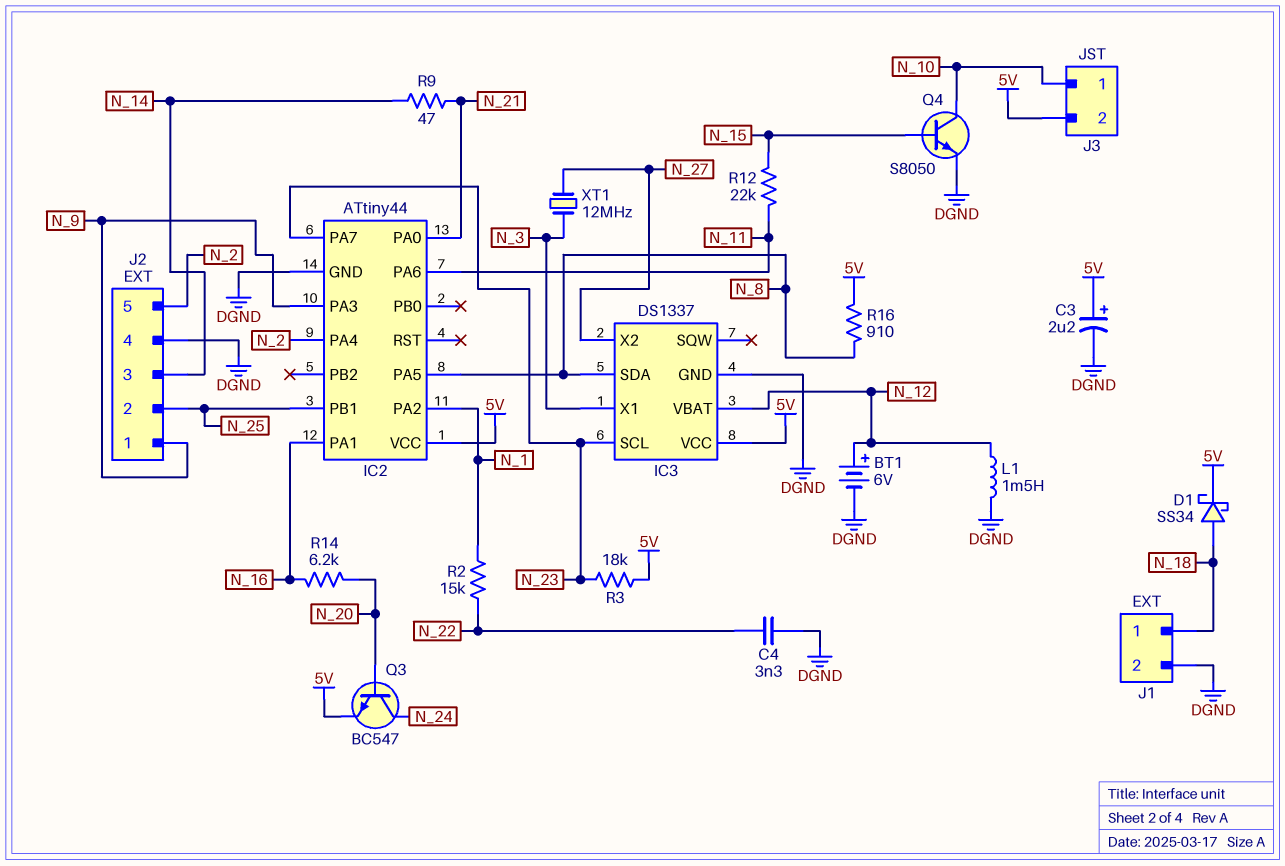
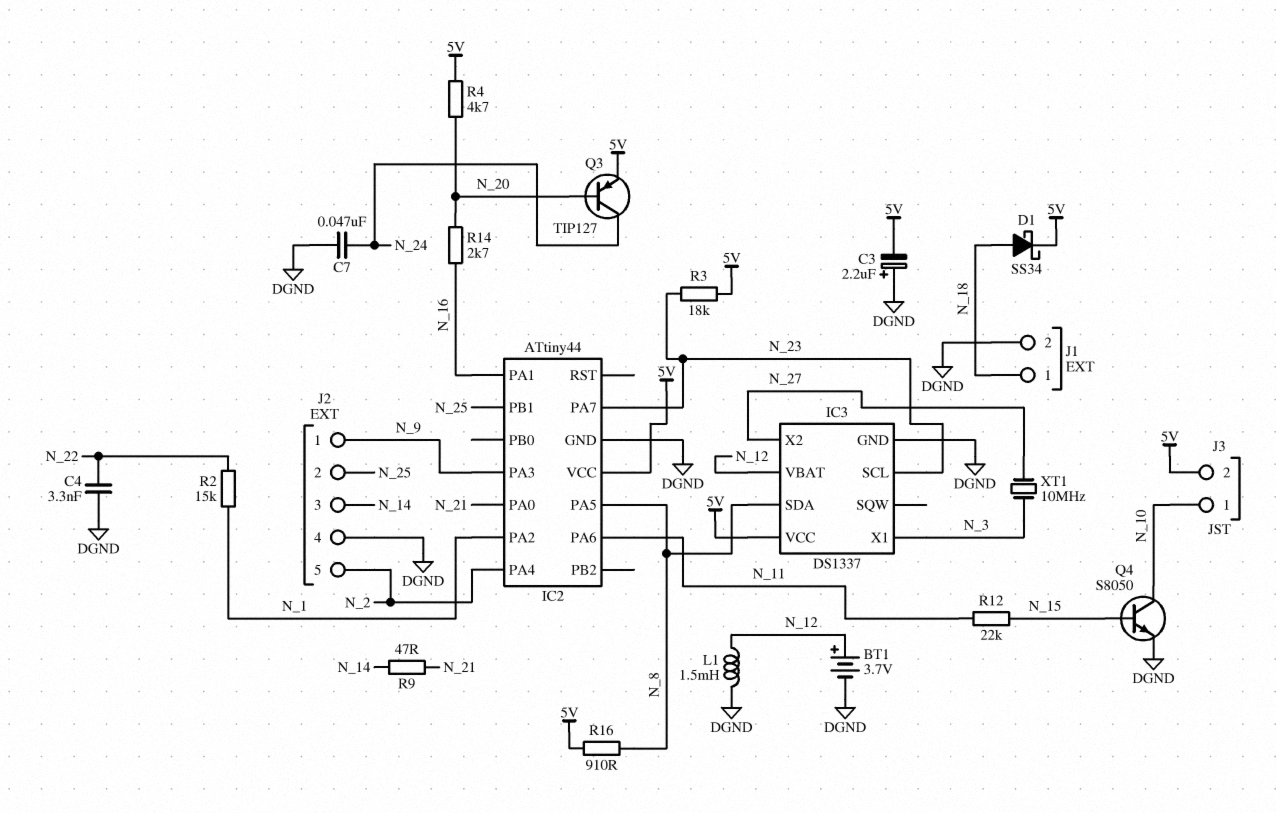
BT1: 6V (plus N_12, minus DGND) -> 3.7V (plus N_12, minus DGND)
C3: 2.2uF (plus 5V, minus DGND) -> 2.2uF (plus DGND, minus 5V)
C7: none -> 47nF (DGND, N_24)
Q3: NPN BC547 (B N_20, C N_24, E 5V) -> PNP TIP127 (B N_20, C N_24, E 5V)
R4: none -> 4.7k (5V, N_20)
R14: 6.2k (N_16, N_20) -> 2.7k (N_16, N_20)
XT1: 12MHz (N_3, N_27) -> 10MHz (N_3, N_27)

